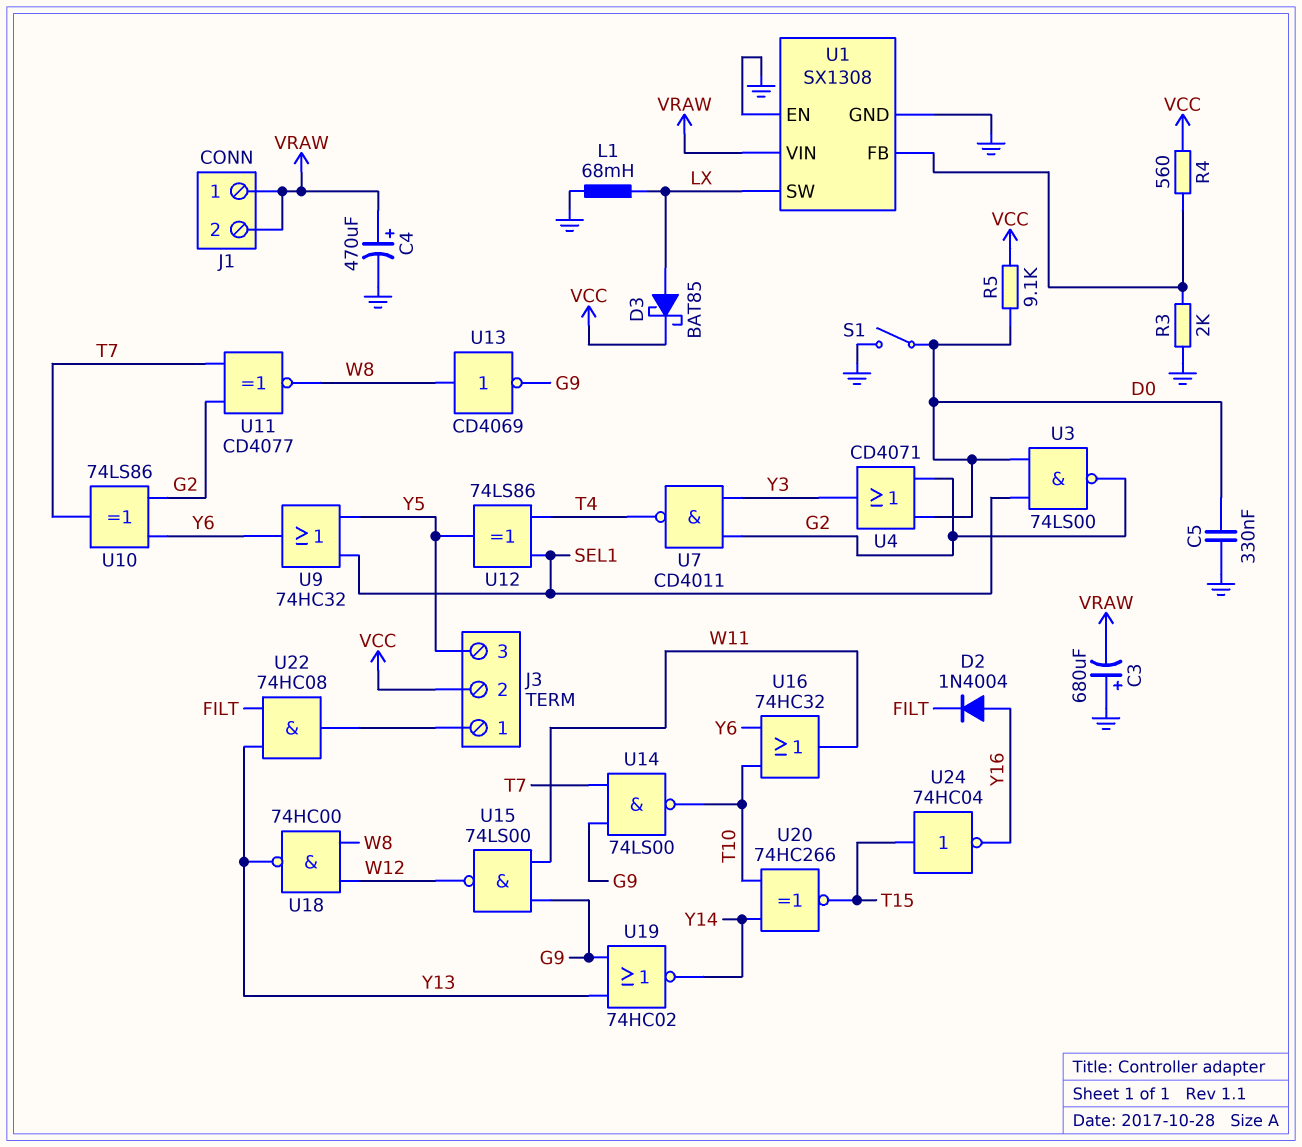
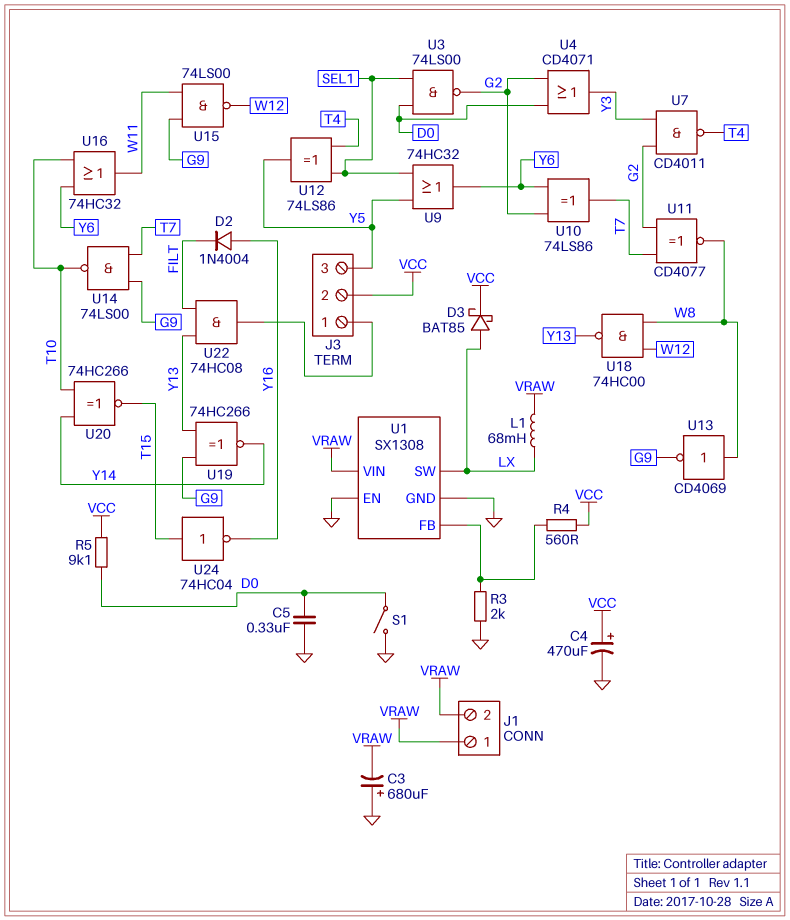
C4: 470uF (plus VRAW, minus GND) -> 470uF (plus VCC, minus GND)
L1: 68mH (GND, LX) -> 68mH (LX, VRAW)
U19: NOR 74HC02 (in G9, in Y13, out Y14) -> XNOR 74HC266 (in G9, in Y13, out Y14)

